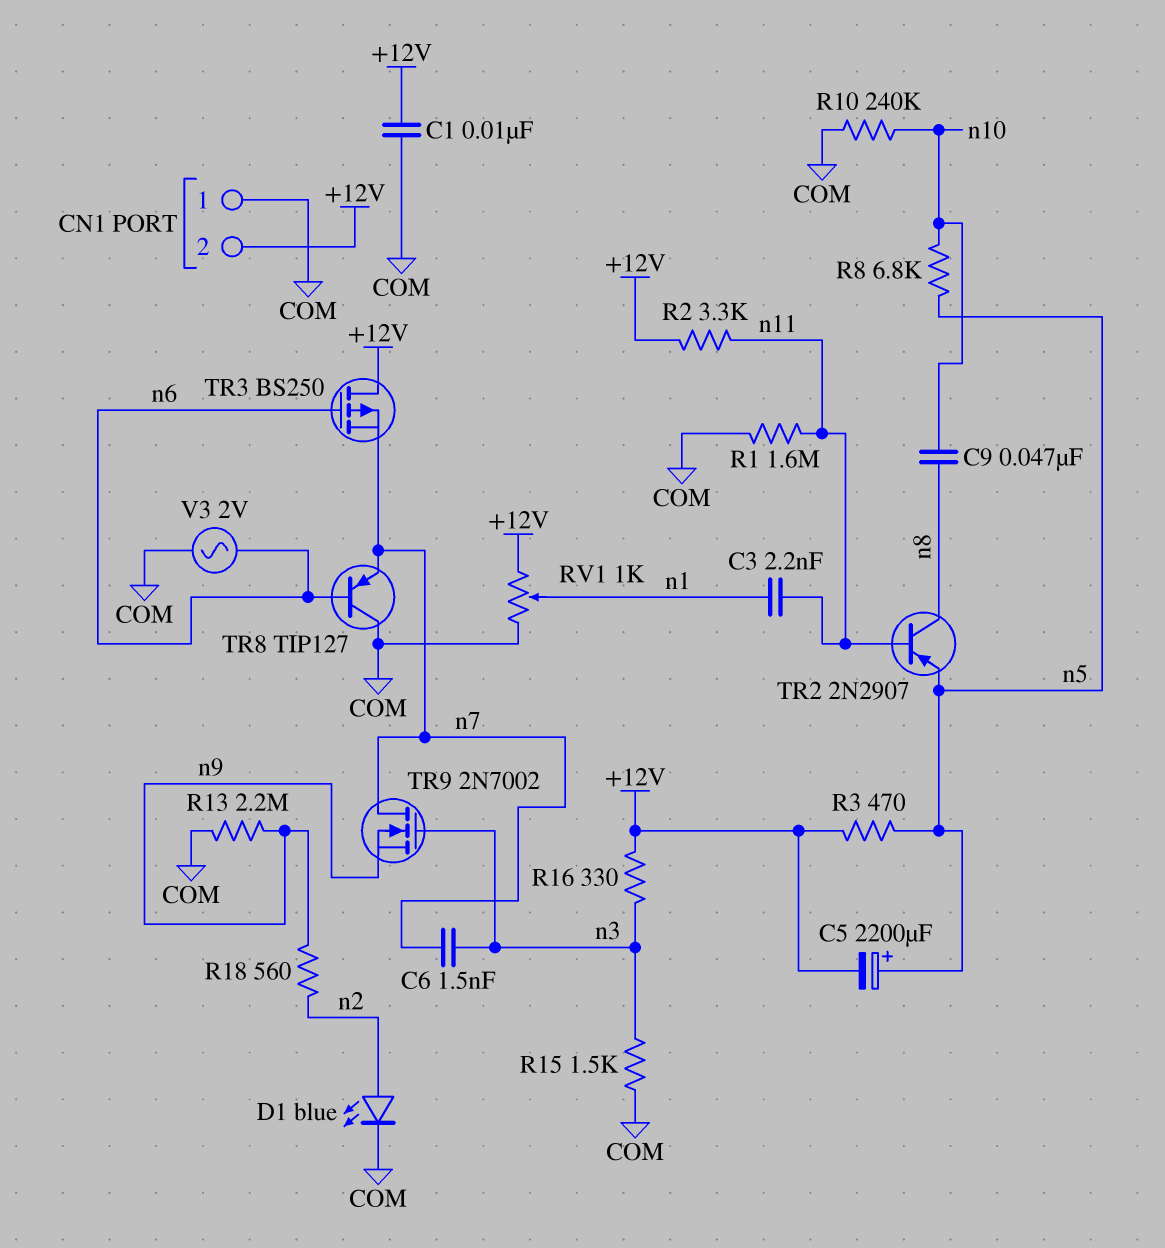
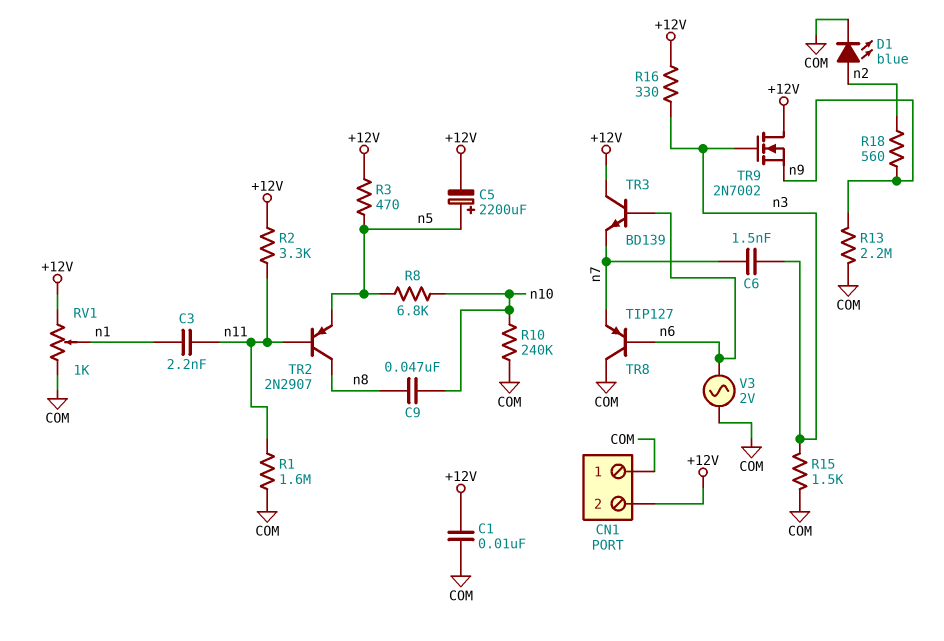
TR3: PMOS BS250 (G n6, D +12V, S n7) -> NPN BD139 (B n6, C +12V, E n7)
TR9: NMOS 2N7002 (G n3, D n7, S n9) -> NMOS 2N7002 (G n3, D +12V, S n9)

